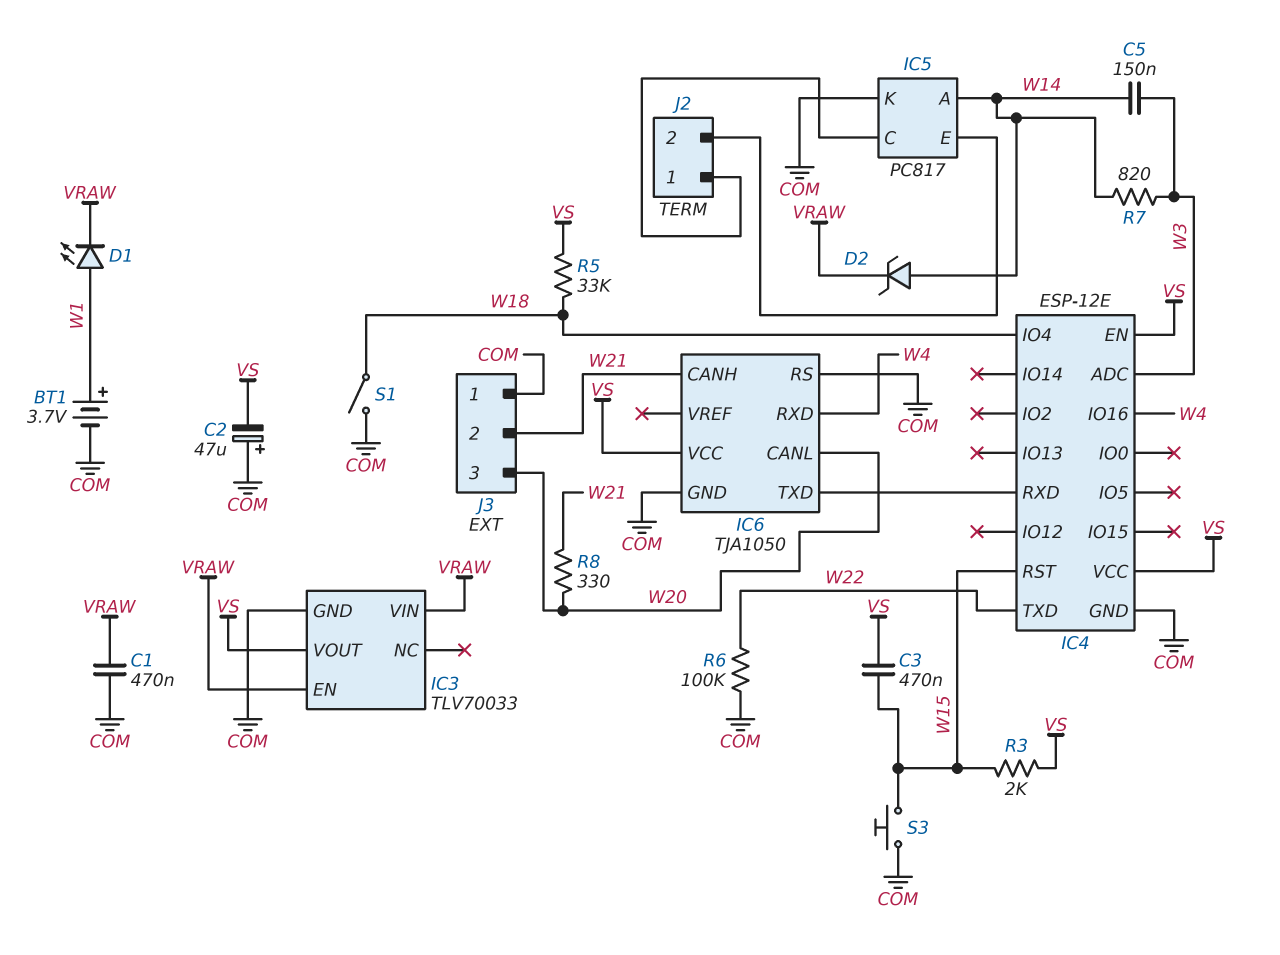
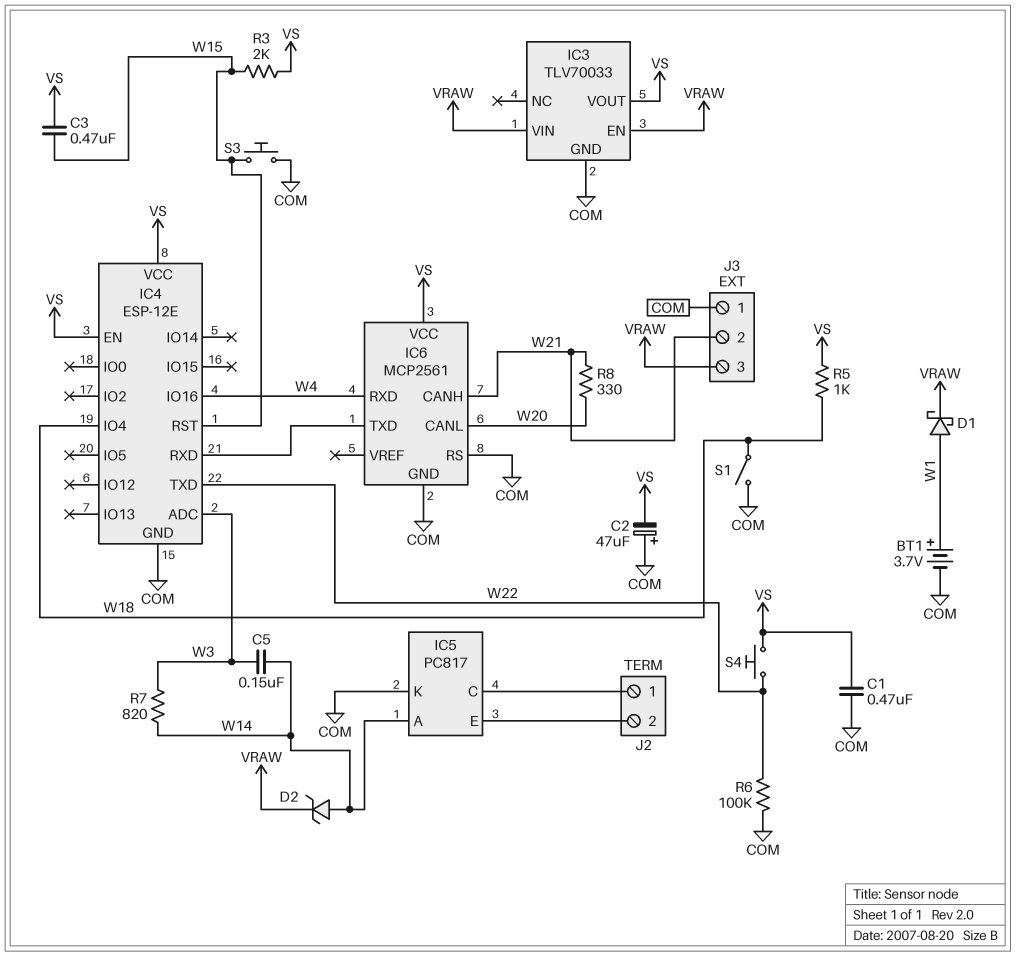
C1: 470nF (COM, VRAW) -> 470nF (COM, VS)
D1: LED (A W1, K VRAW) -> schottky (A W1, K VRAW)
IC6: TJA1050 -> MCP2561
J3 pin 3: W20 -> VRAW
R5: 33k (VS, W18) -> 1k (VS, W18)
S4: none -> button (VS, W22)

